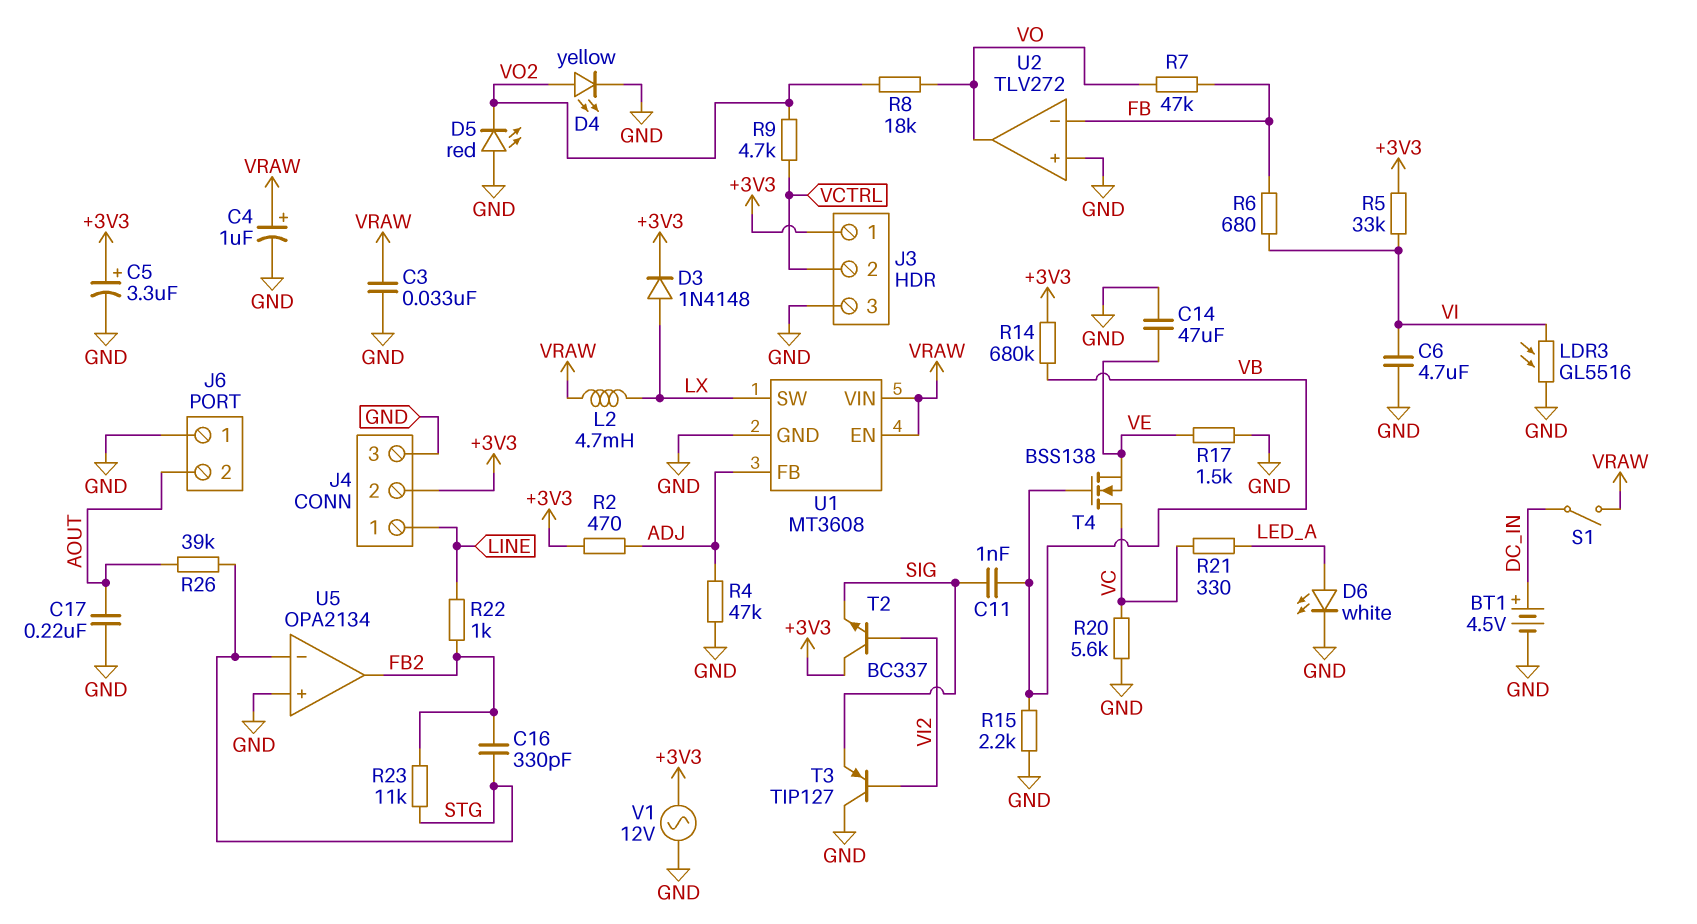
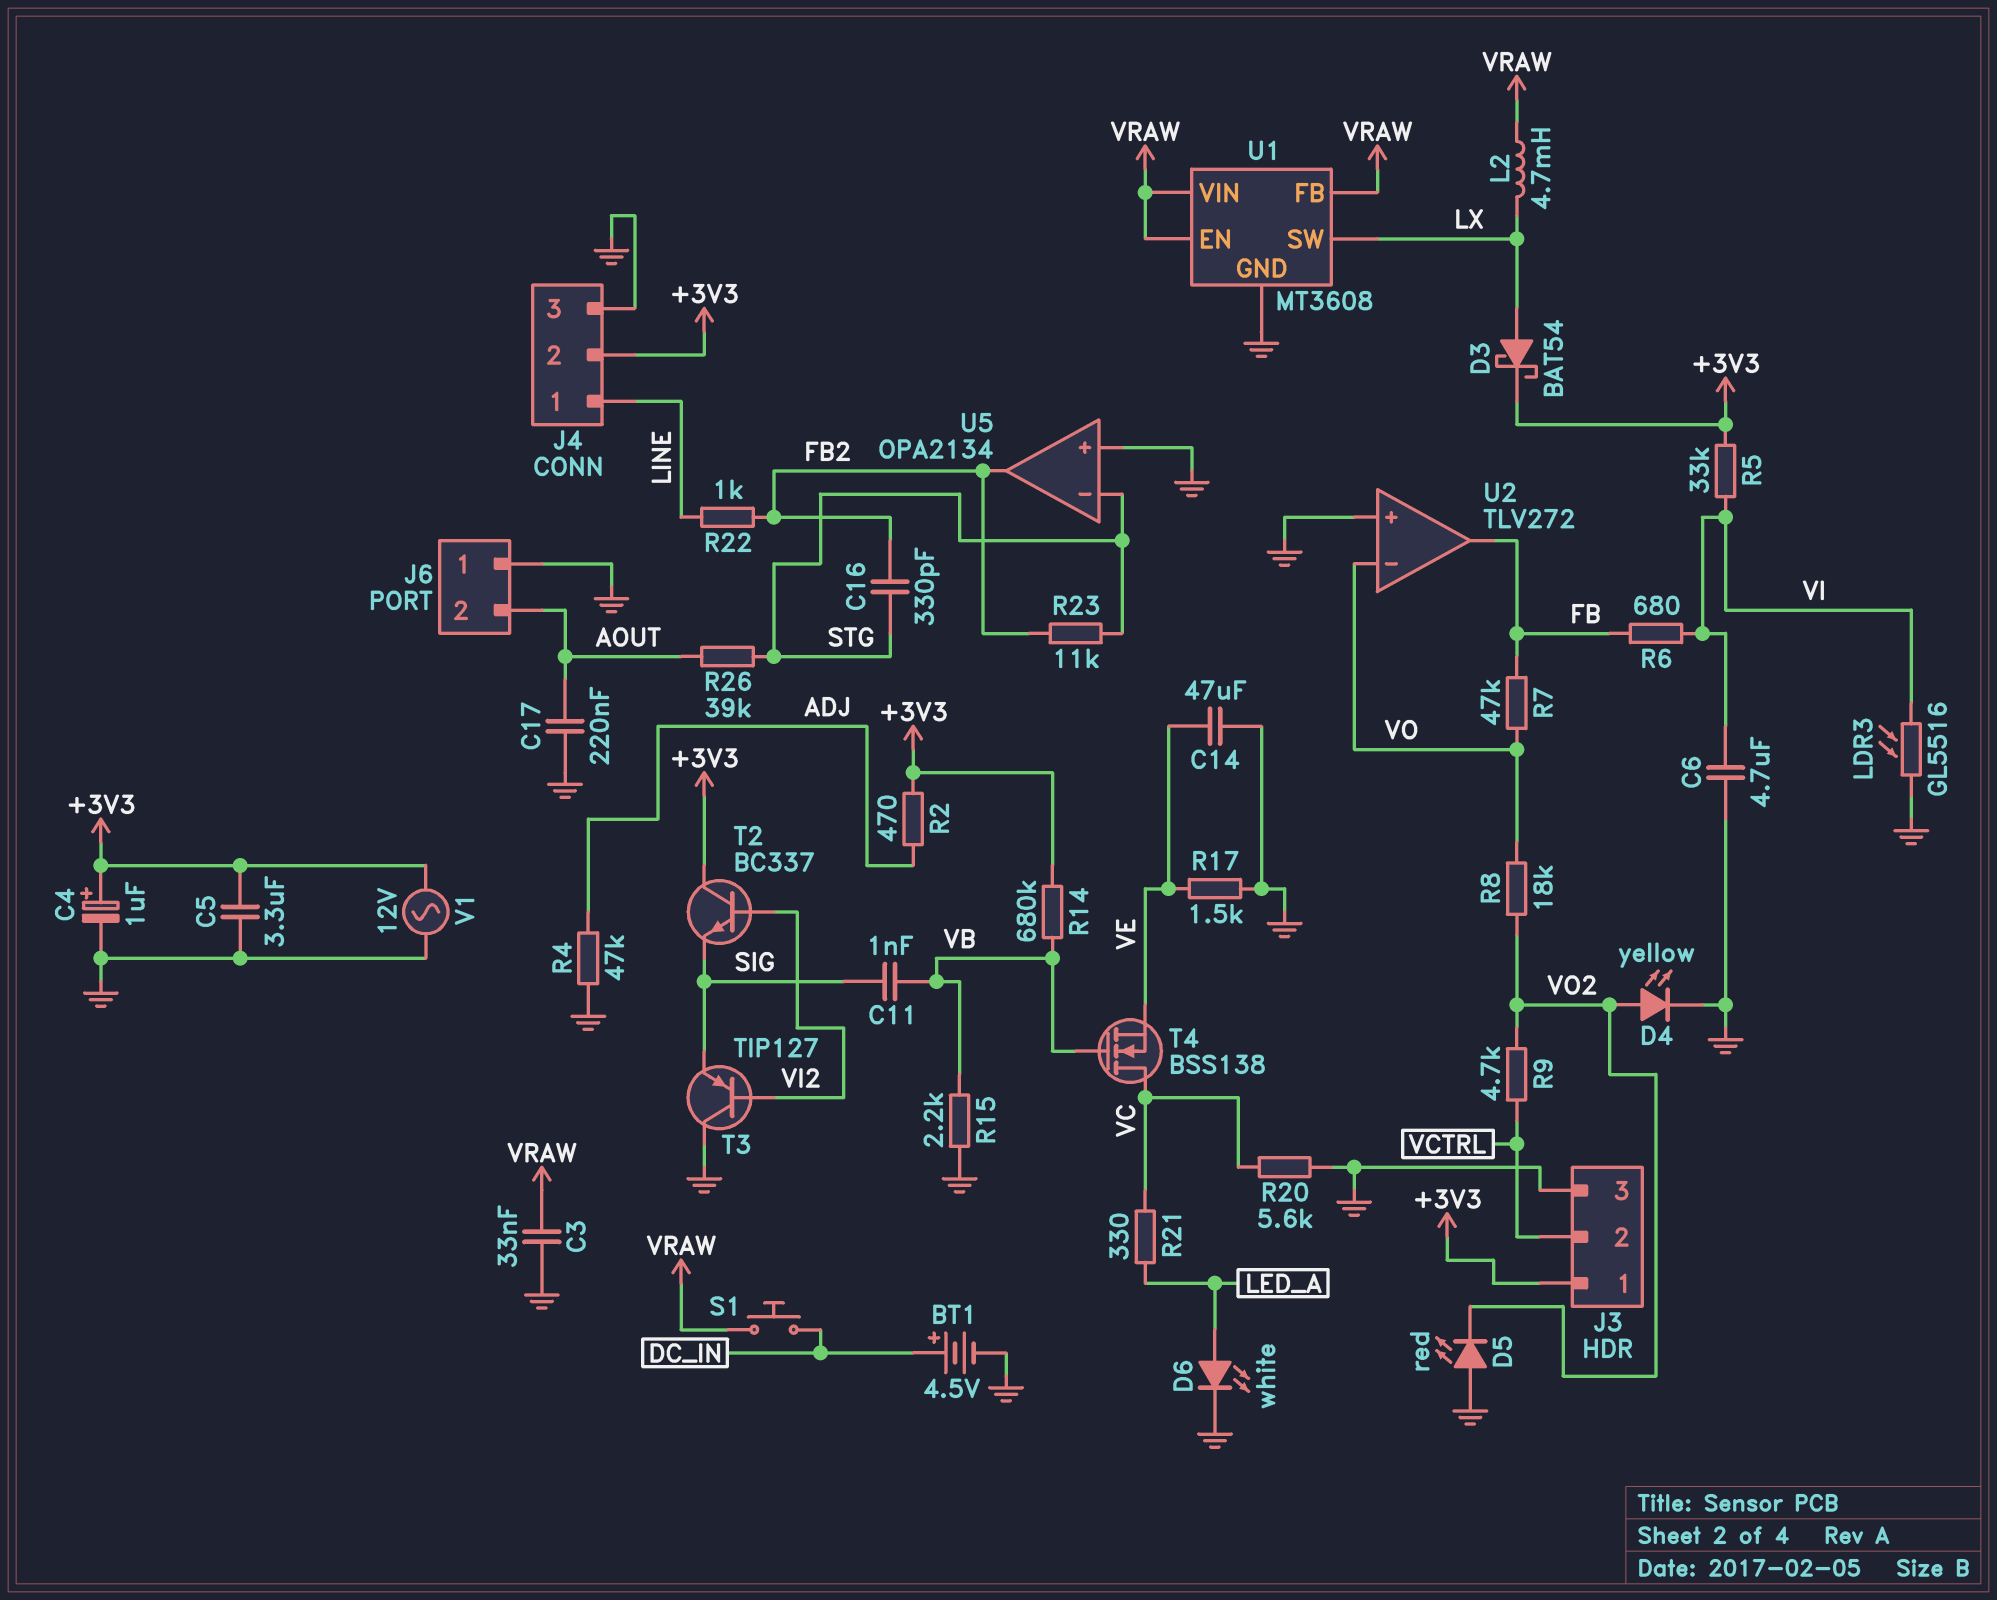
C4: 1uF (plus VRAW, minus GND) -> 1uF (plus +3V3, minus GND)
C5: 3.3uF (plus +3V3, minus GND) -> 3.3uF (+3V3, GND)
D3: diode 1N4148 (A LX, K +3V3) -> schottky BAT54 (A LX, K +3V3)
S1: switch (DC_IN, VRAW) -> button (DC_IN, VRAW)
U1 pin FB: ADJ -> VRAW
U2 pin in-: FB -> VO
U2 pin out: VO -> FB

